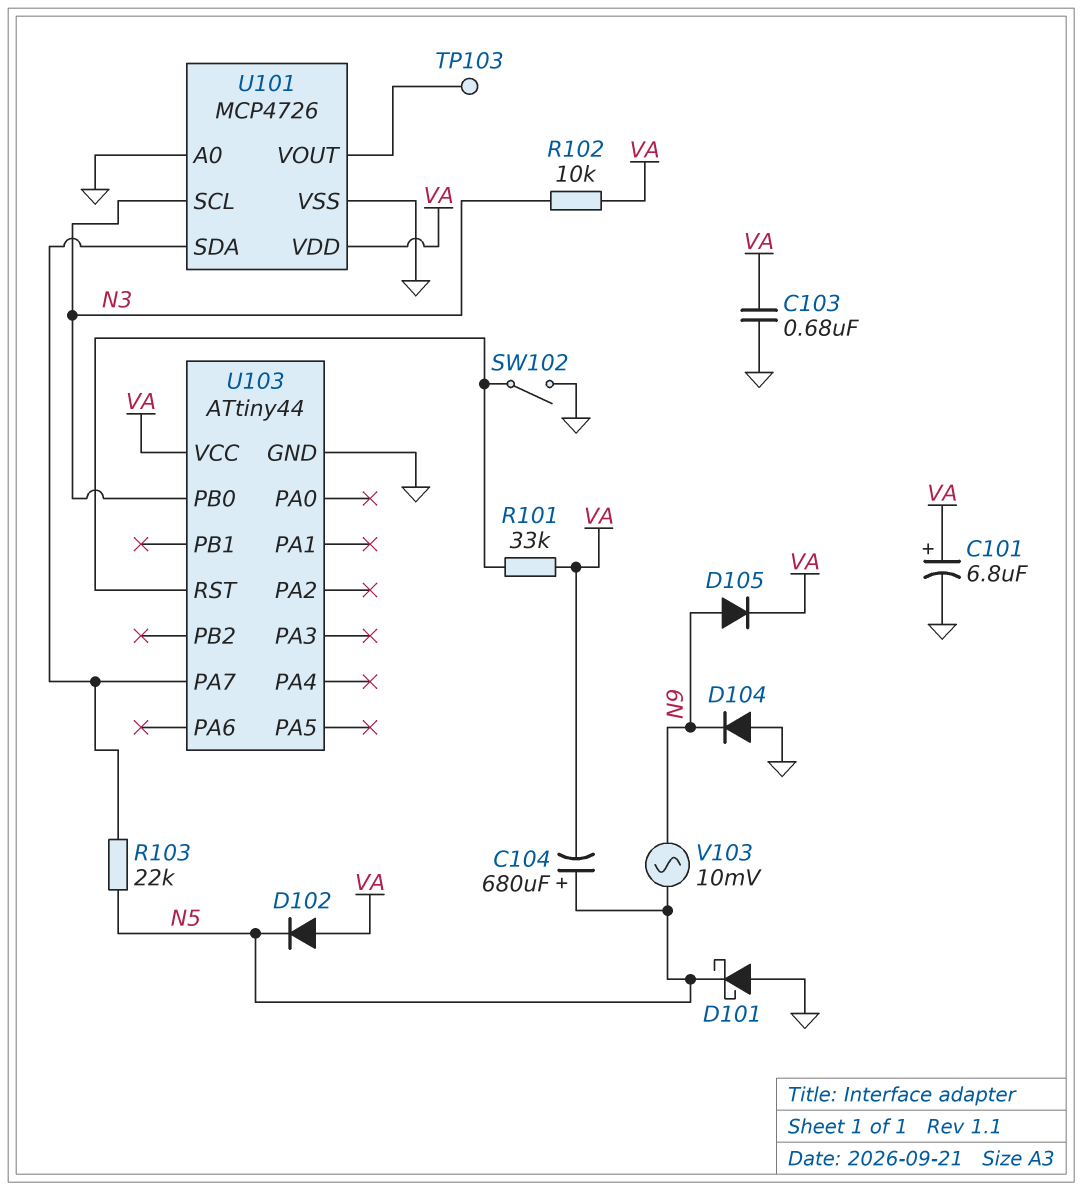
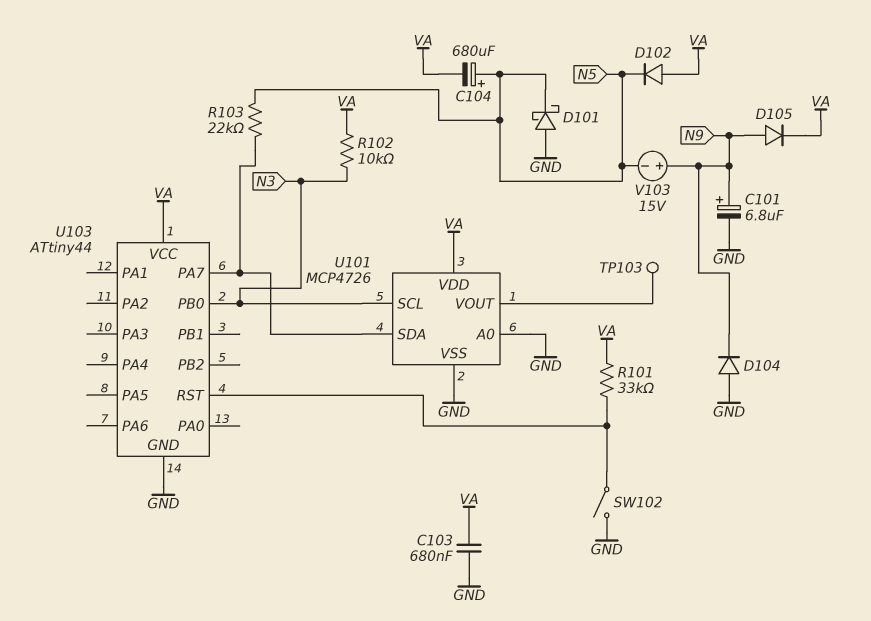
C101: 6.8uF (plus VA, minus GND) -> 6.8uF (plus N9, minus GND)
V103: AC 10mV (N5, N9) -> 15V (plus N9, minus N5)

